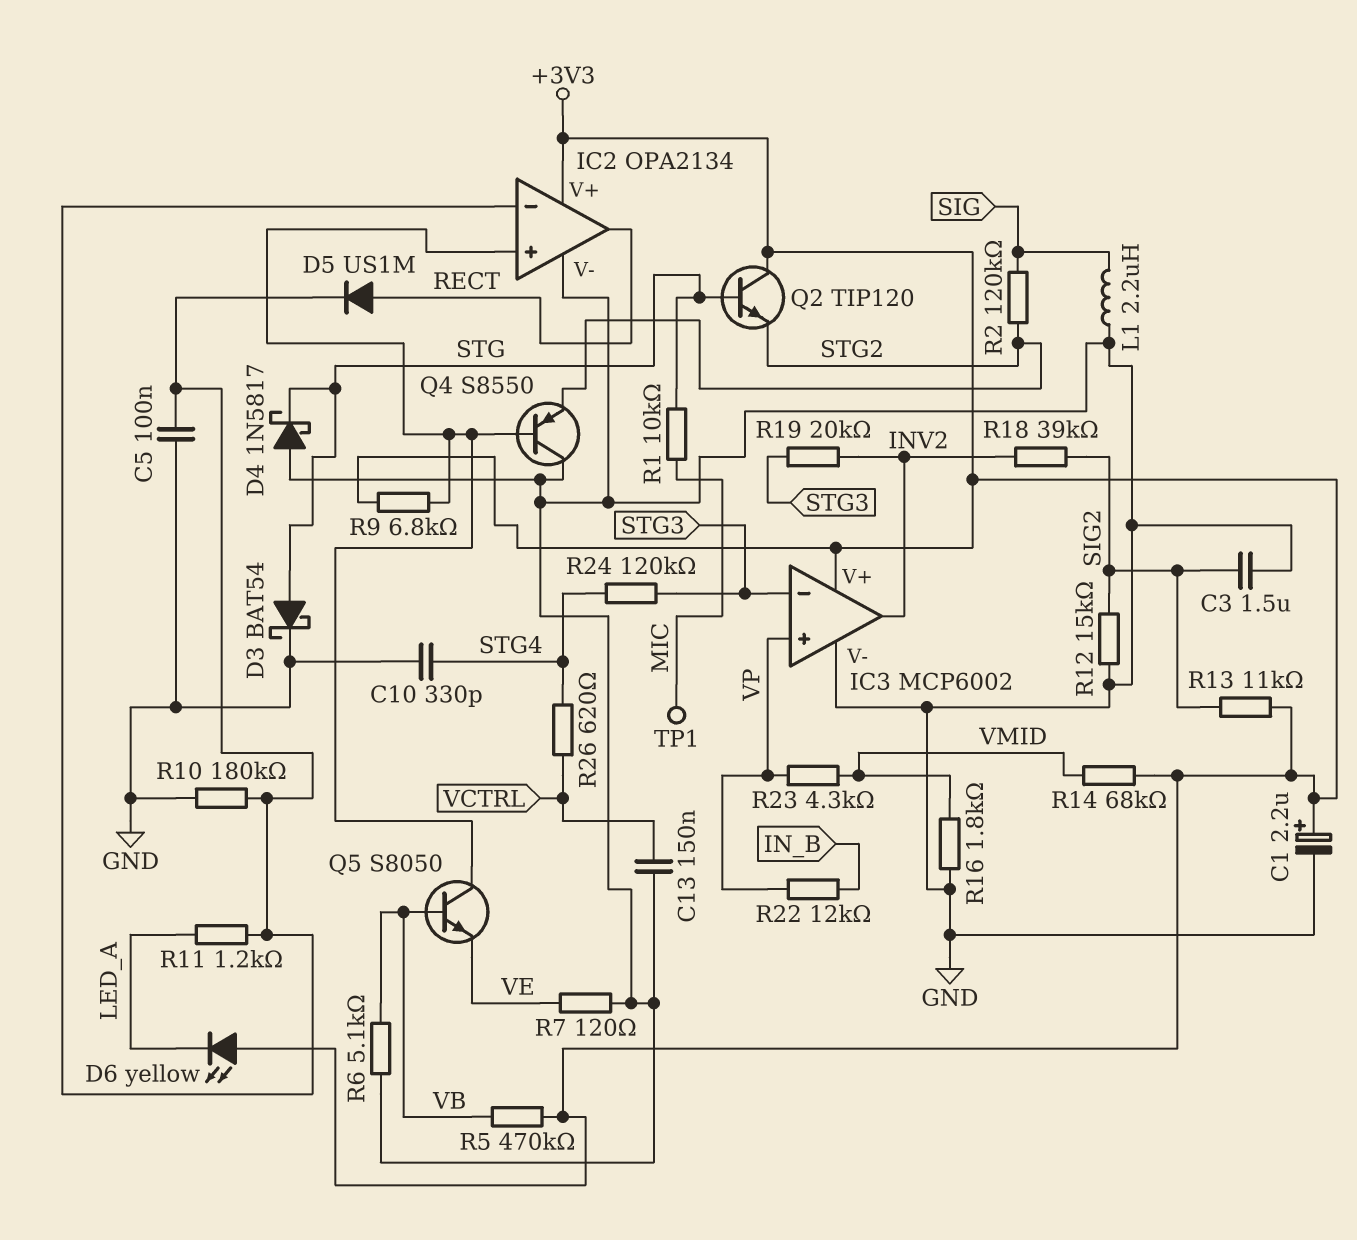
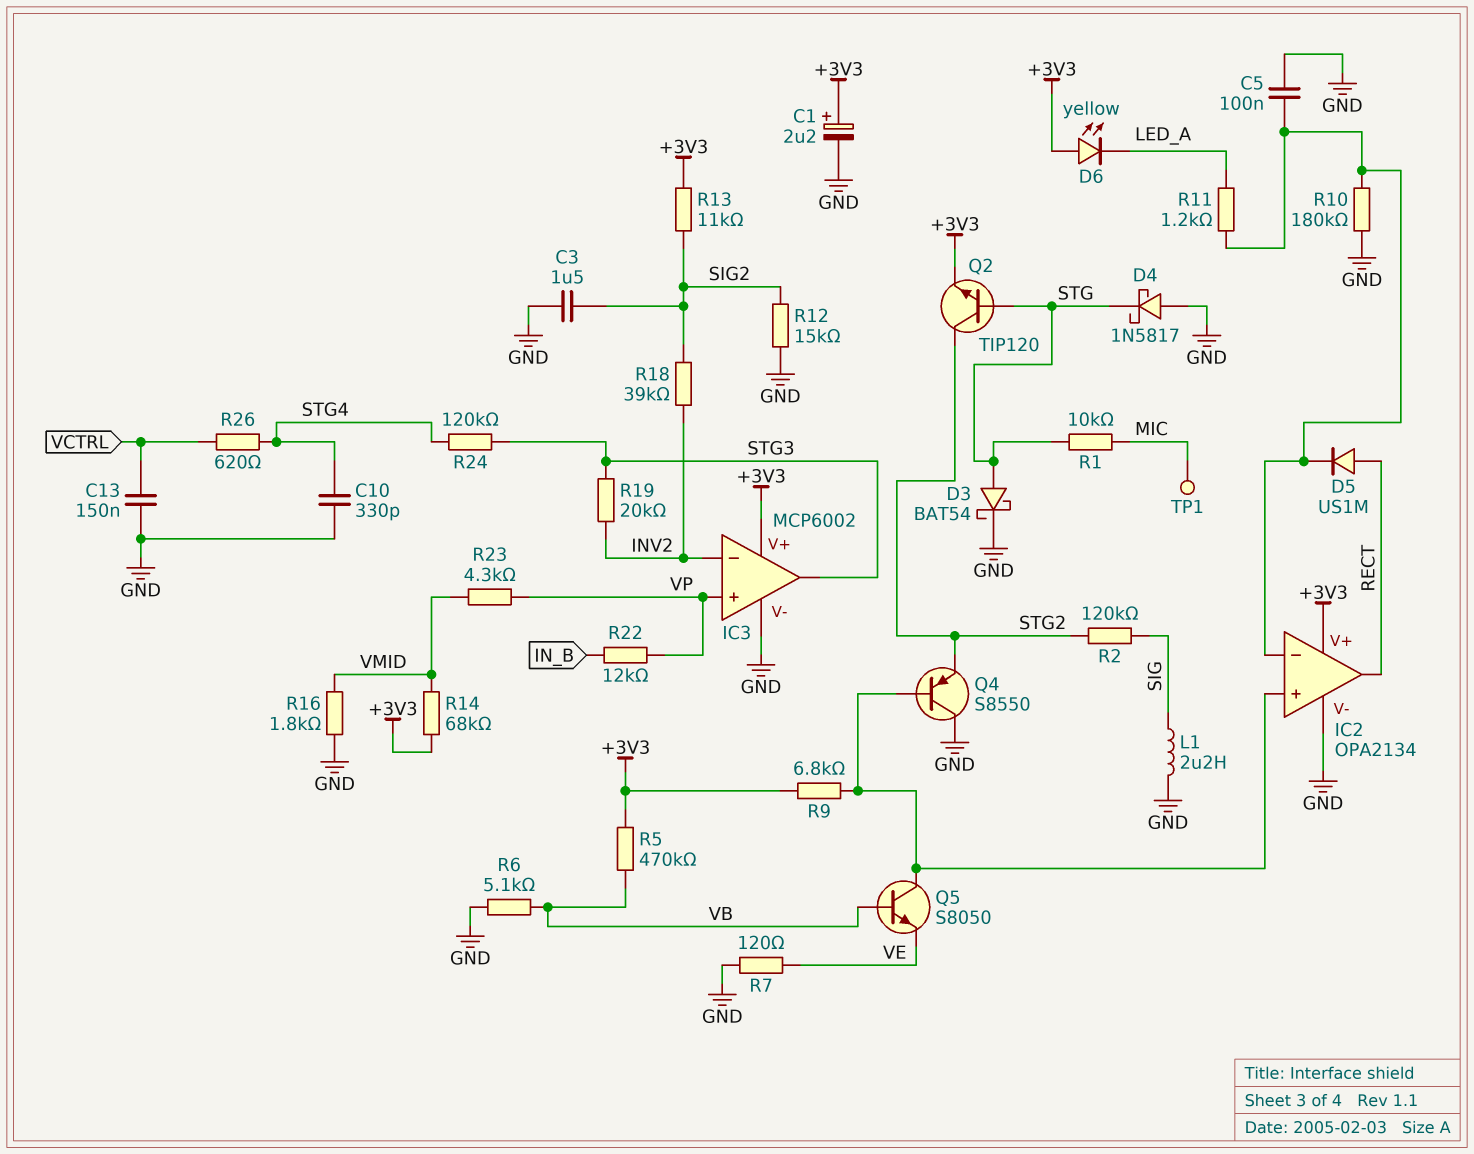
IC3 pin in-: STG3 -> INV2
IC3 pin out: INV2 -> STG3
Q2: NPN TIP120 (B STG, C +3V3, E STG2) -> NPN TIP120 (B STG, C STG2, E +3V3)

